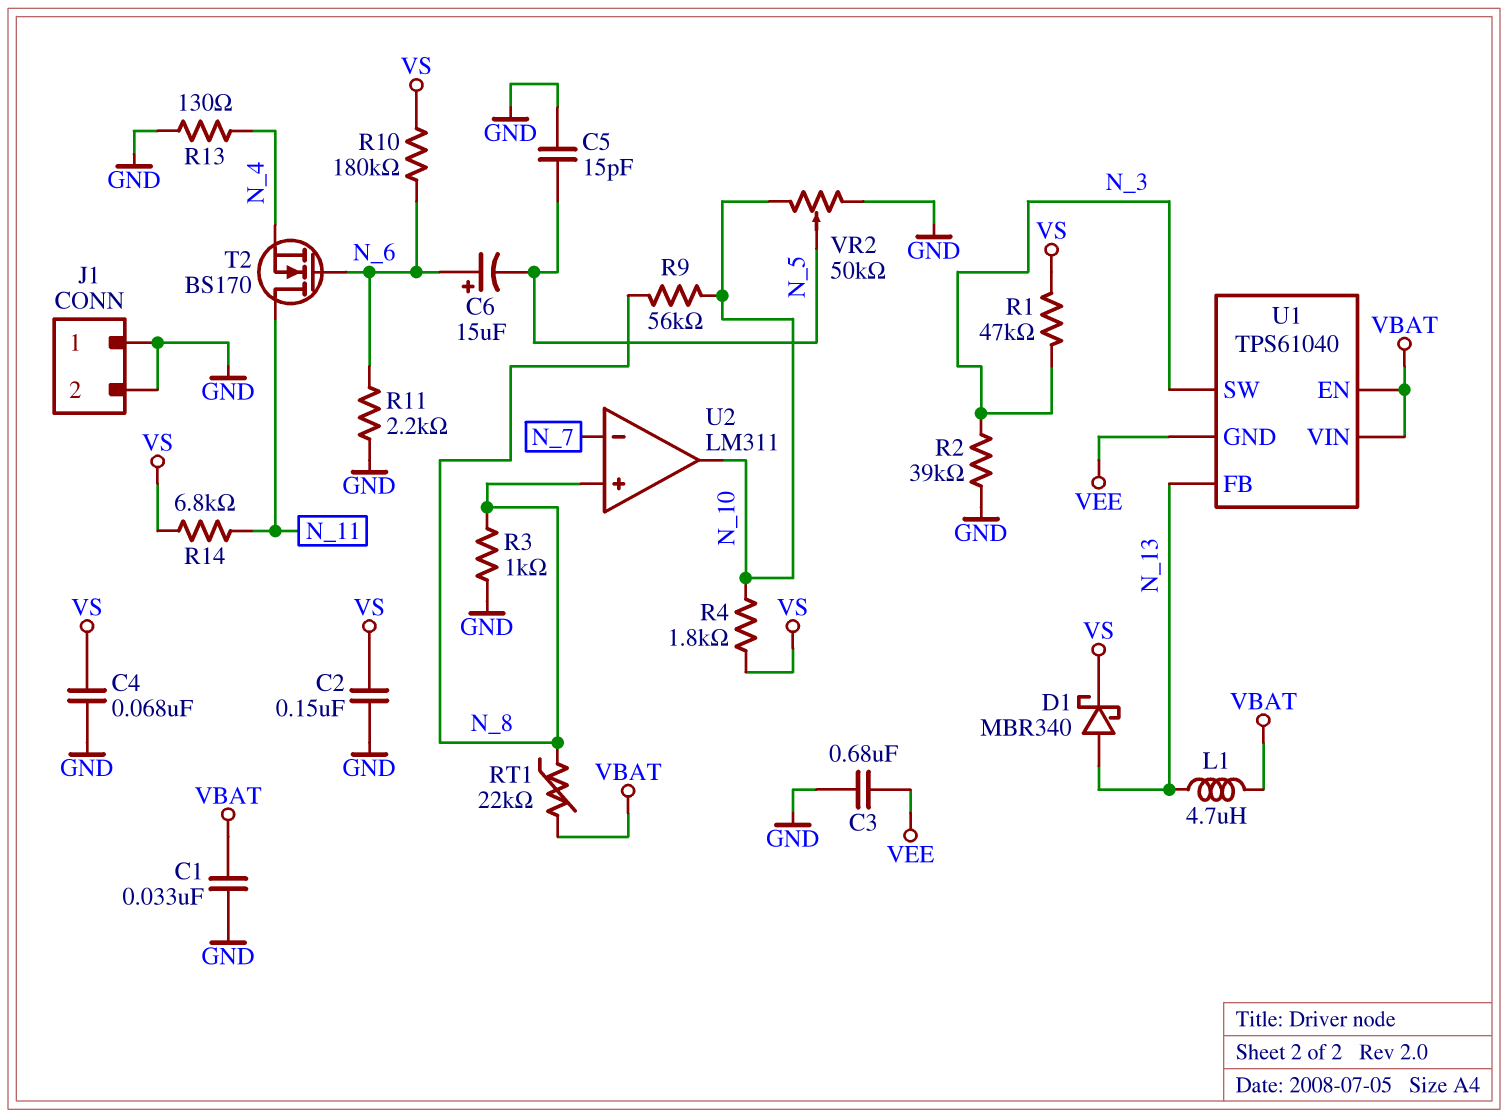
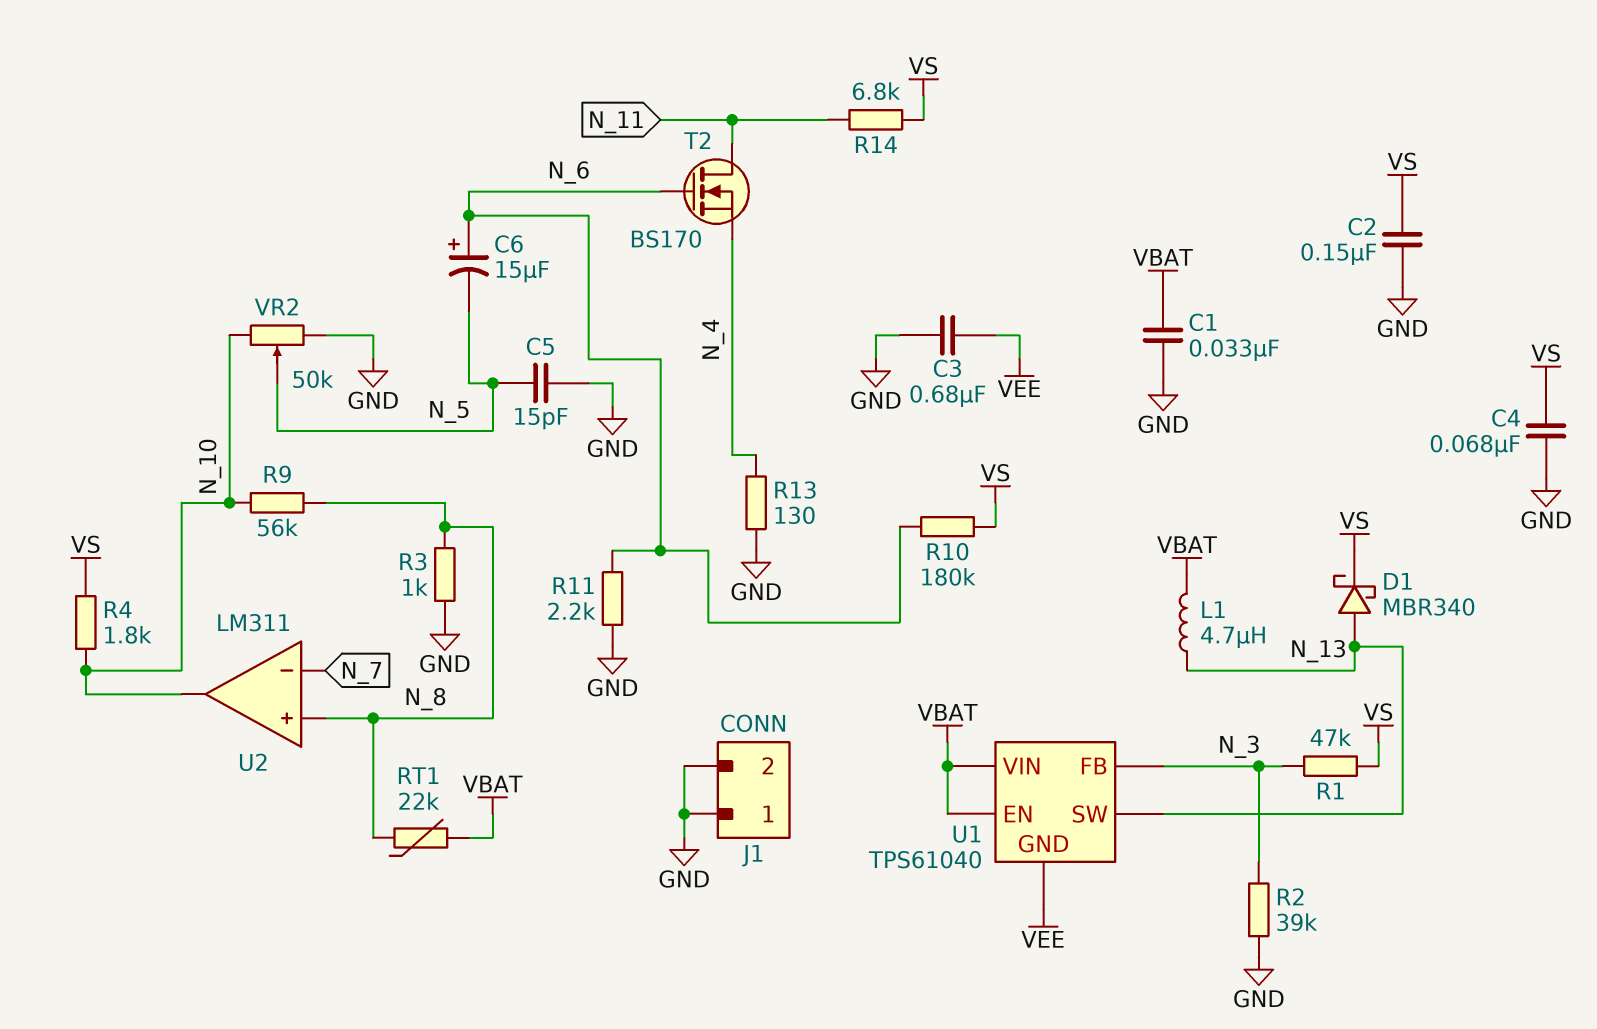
U1 pin FB: N_13 -> N_3
U1 pin SW: N_3 -> N_13

